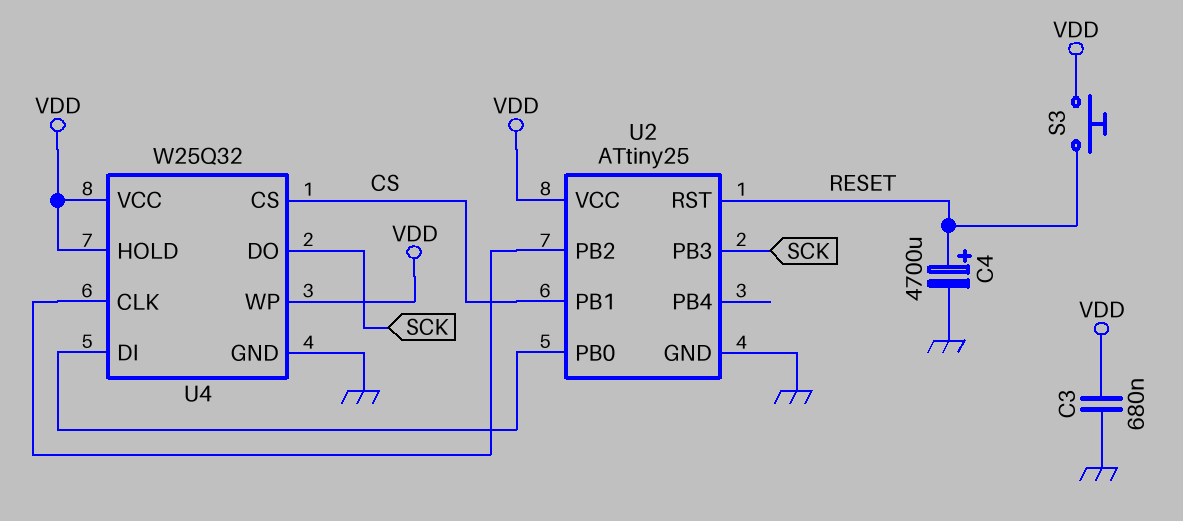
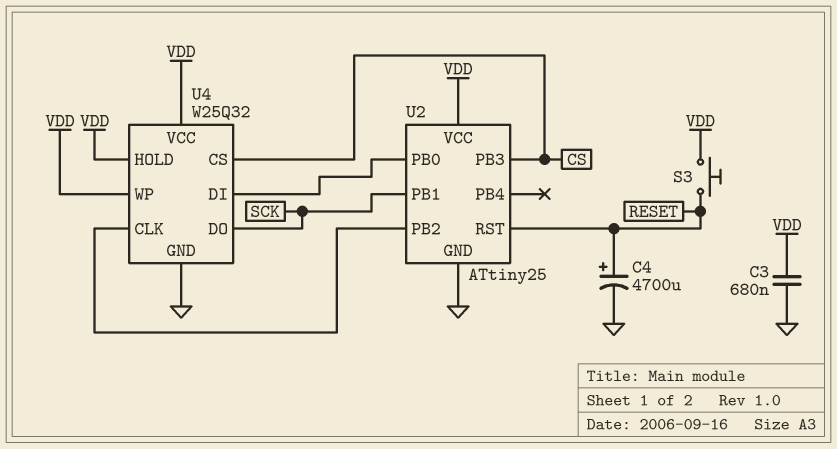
U2 pin PB1: CS -> SCK
U2 pin PB3: SCK -> CS

